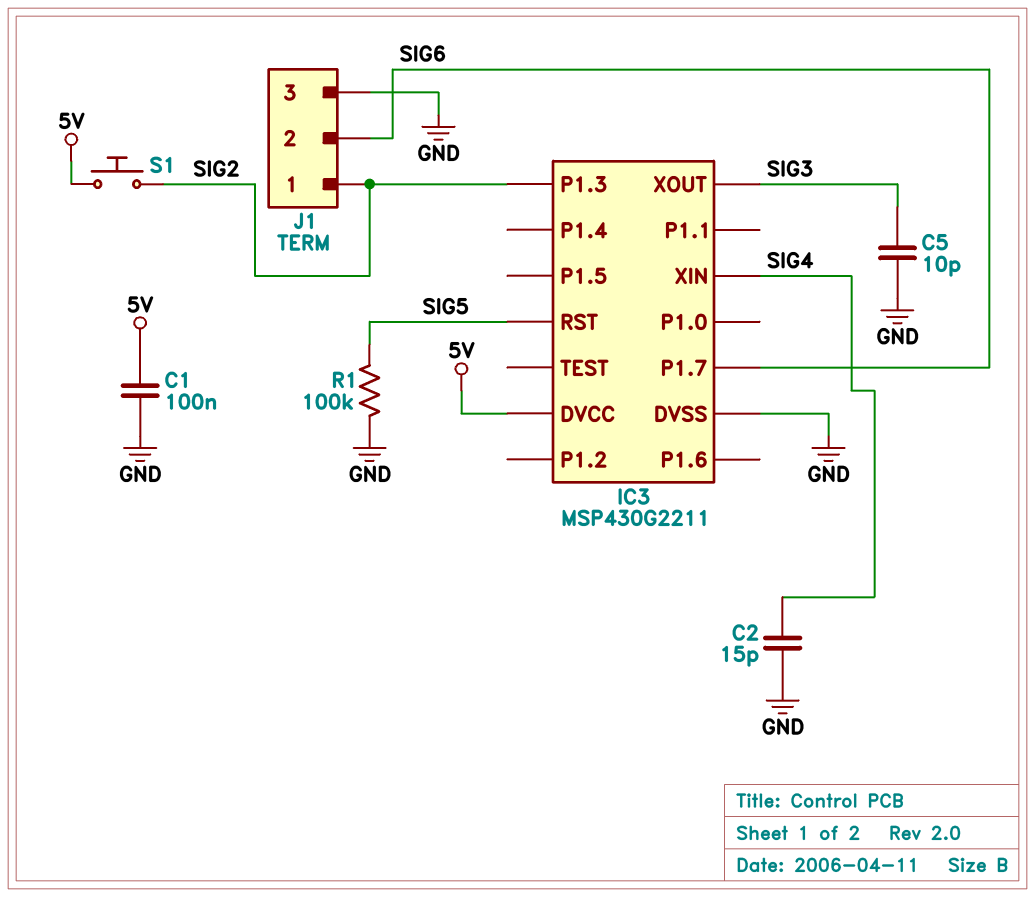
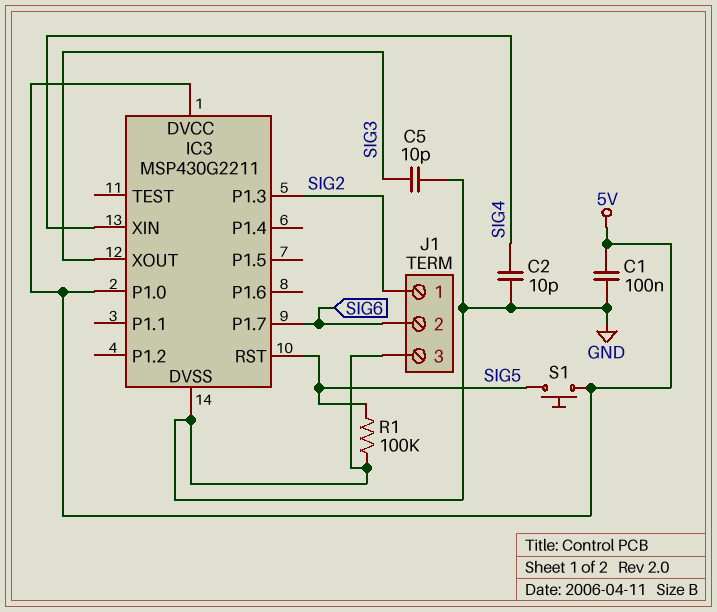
C2: 15pF (GND, SIG4) -> 10pF (GND, SIG4)
IC3 pin P1.0: none -> 5V
S1: button (5V, SIG2) -> button (5V, SIG5)

